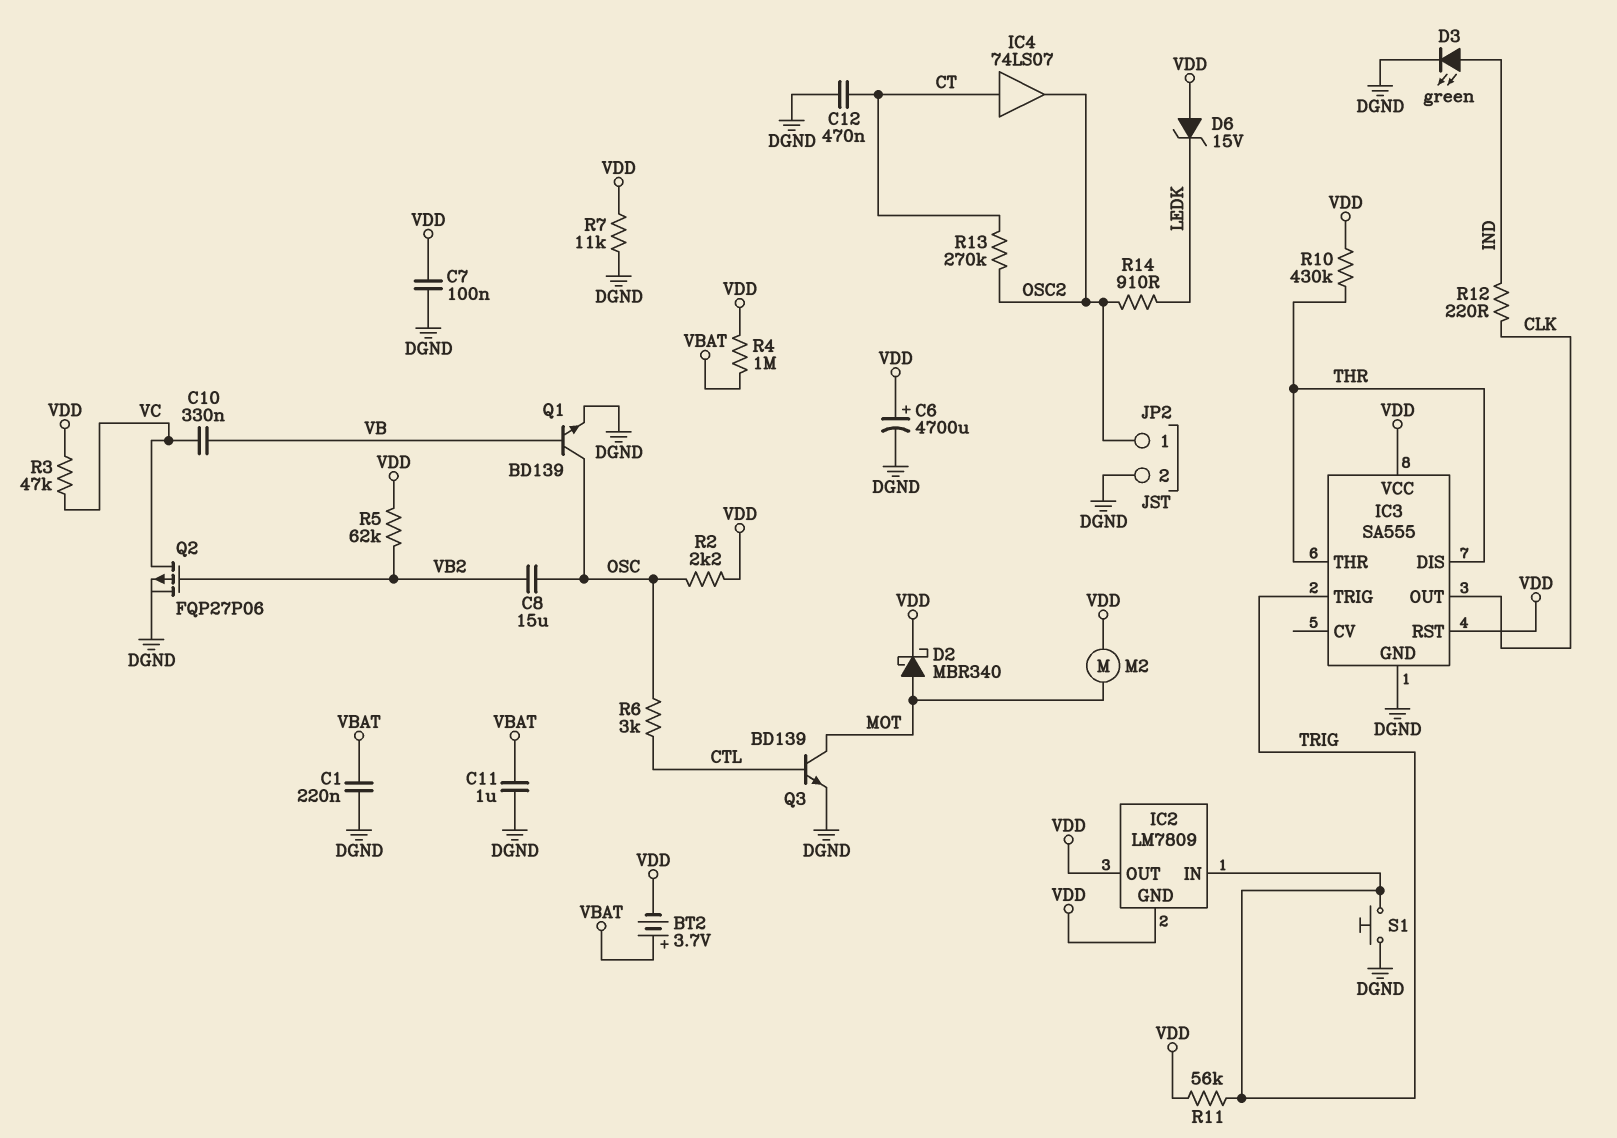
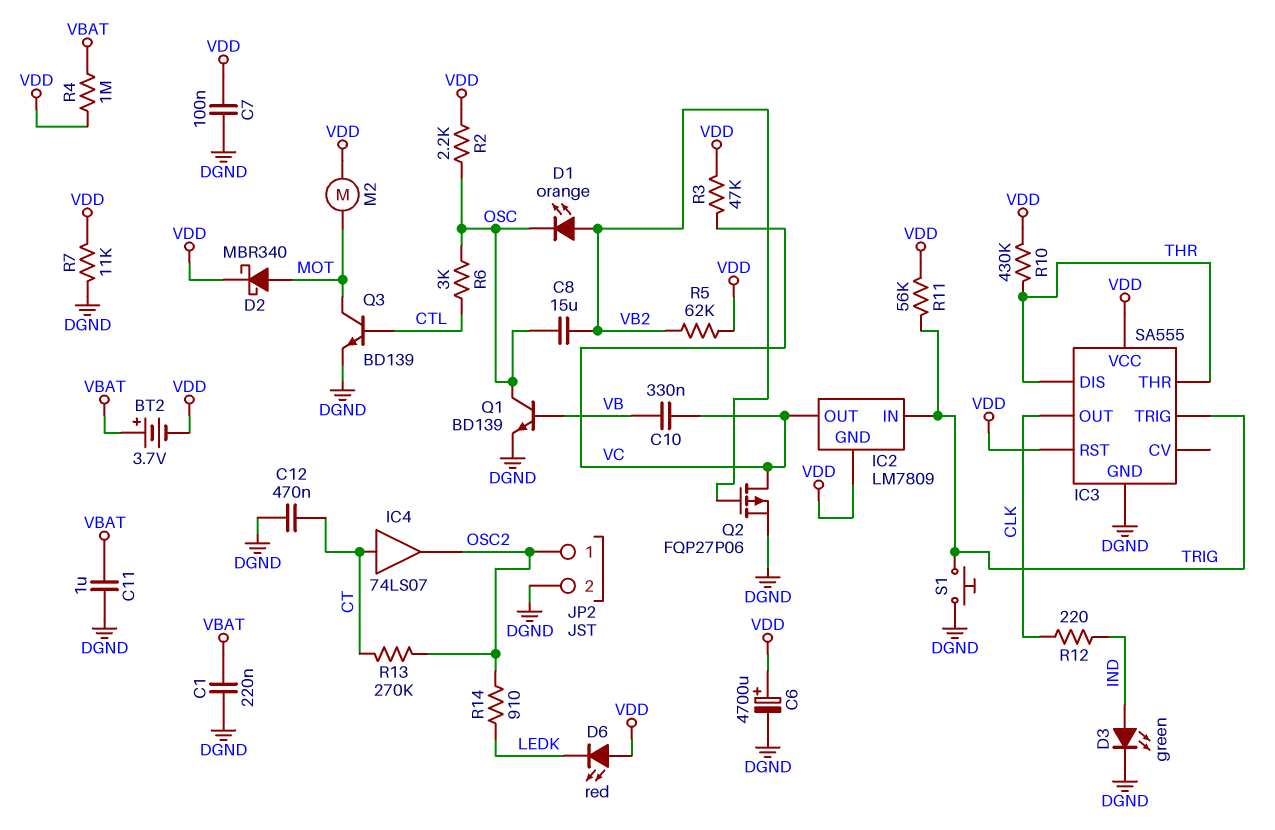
D1: none -> LED orange (A VB2, K OSC)
D6: zener 15V (A VDD, K LEDK) -> LED red (A VDD, K LEDK)
IC2 pin OUT: VDD -> VC

